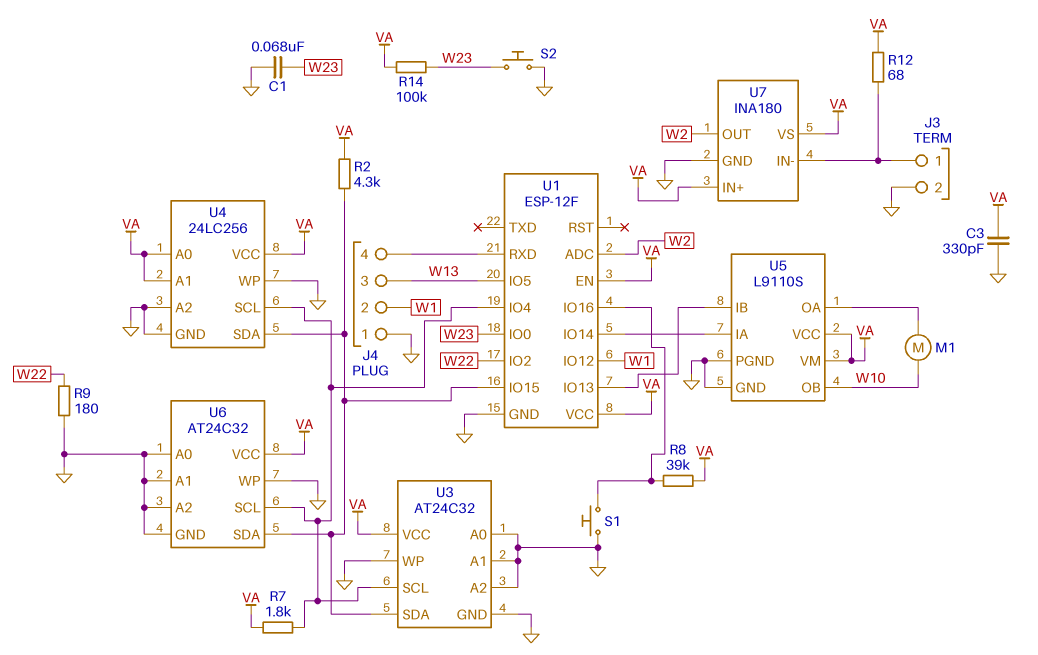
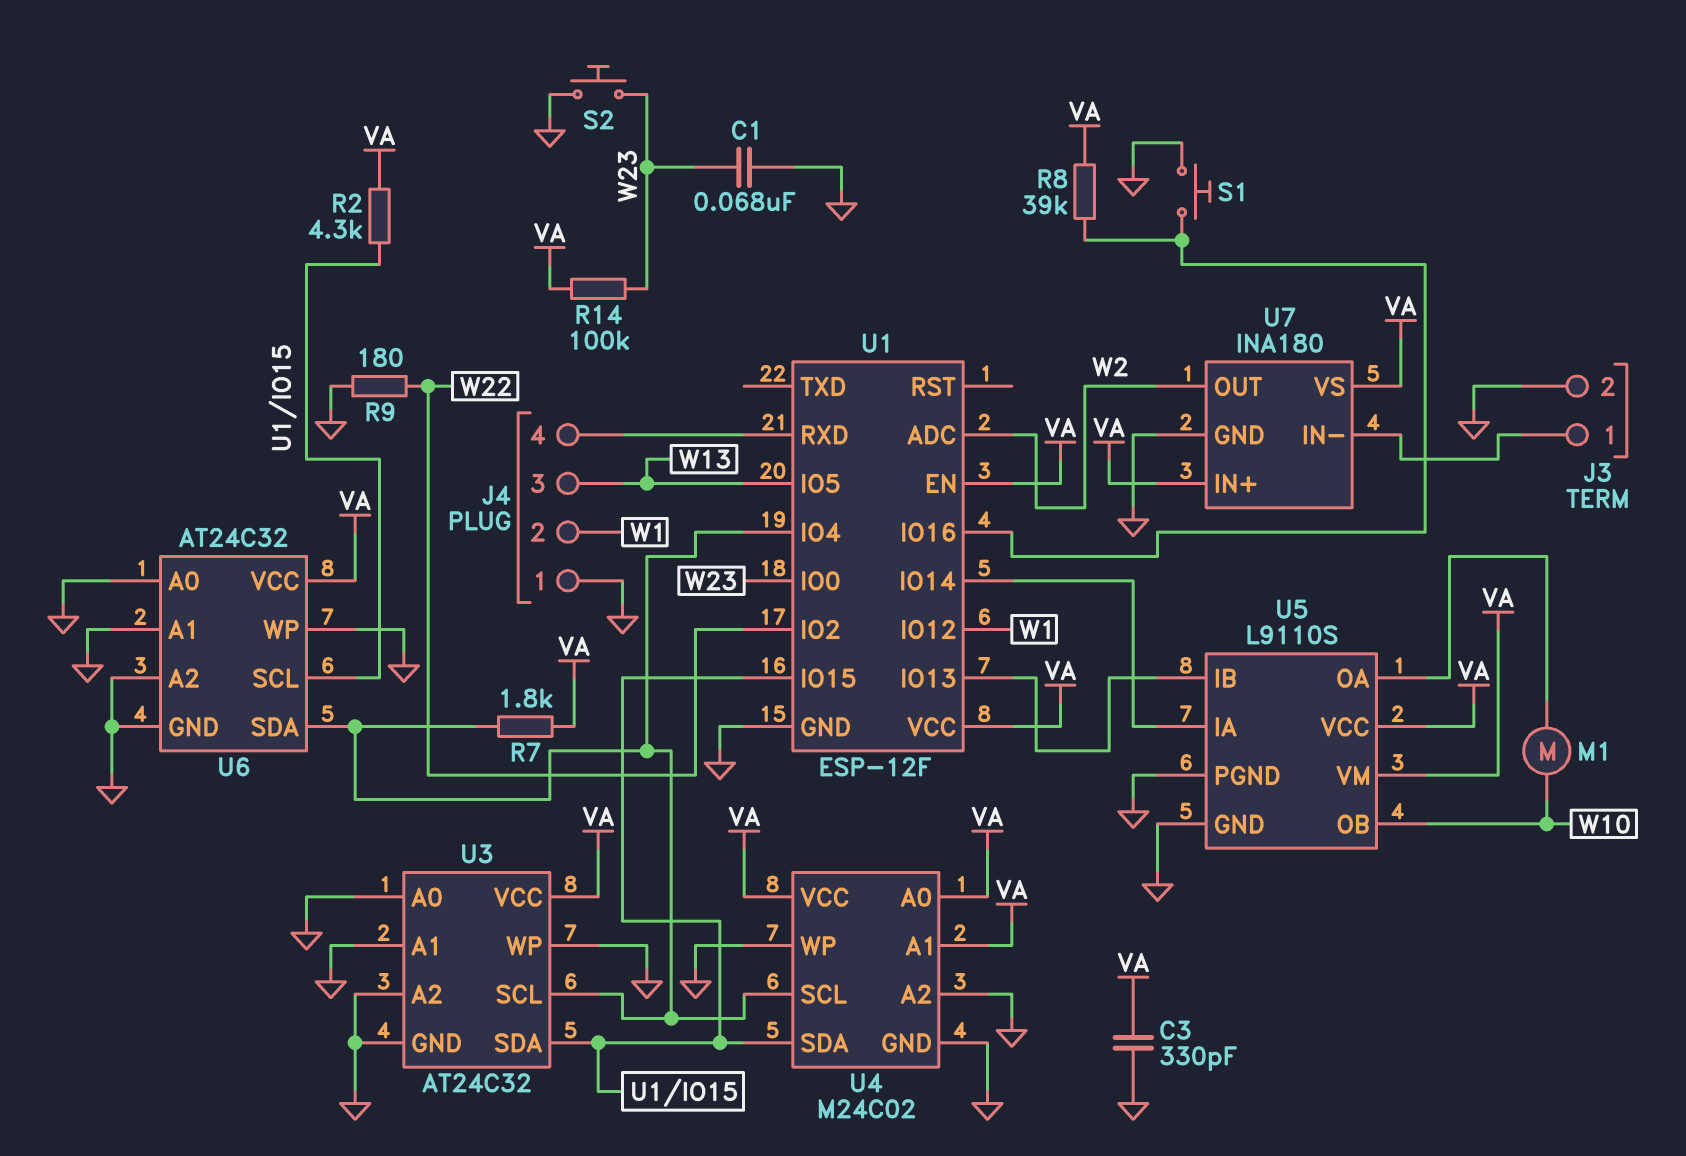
R12: 68 (J3/1, VA) -> none
U4: 24LC256 -> M24C02
U6 pin SCL: U1/IO4 -> U1/IO15
U6 pin SDA: U1/IO15 -> U1/IO4

